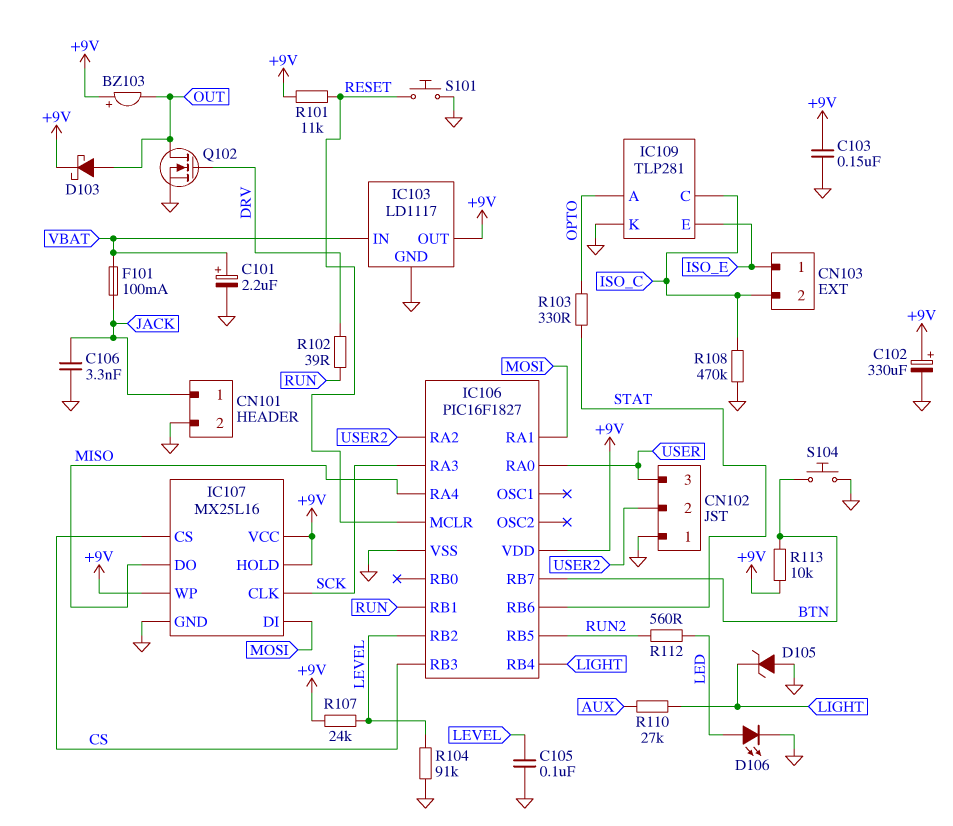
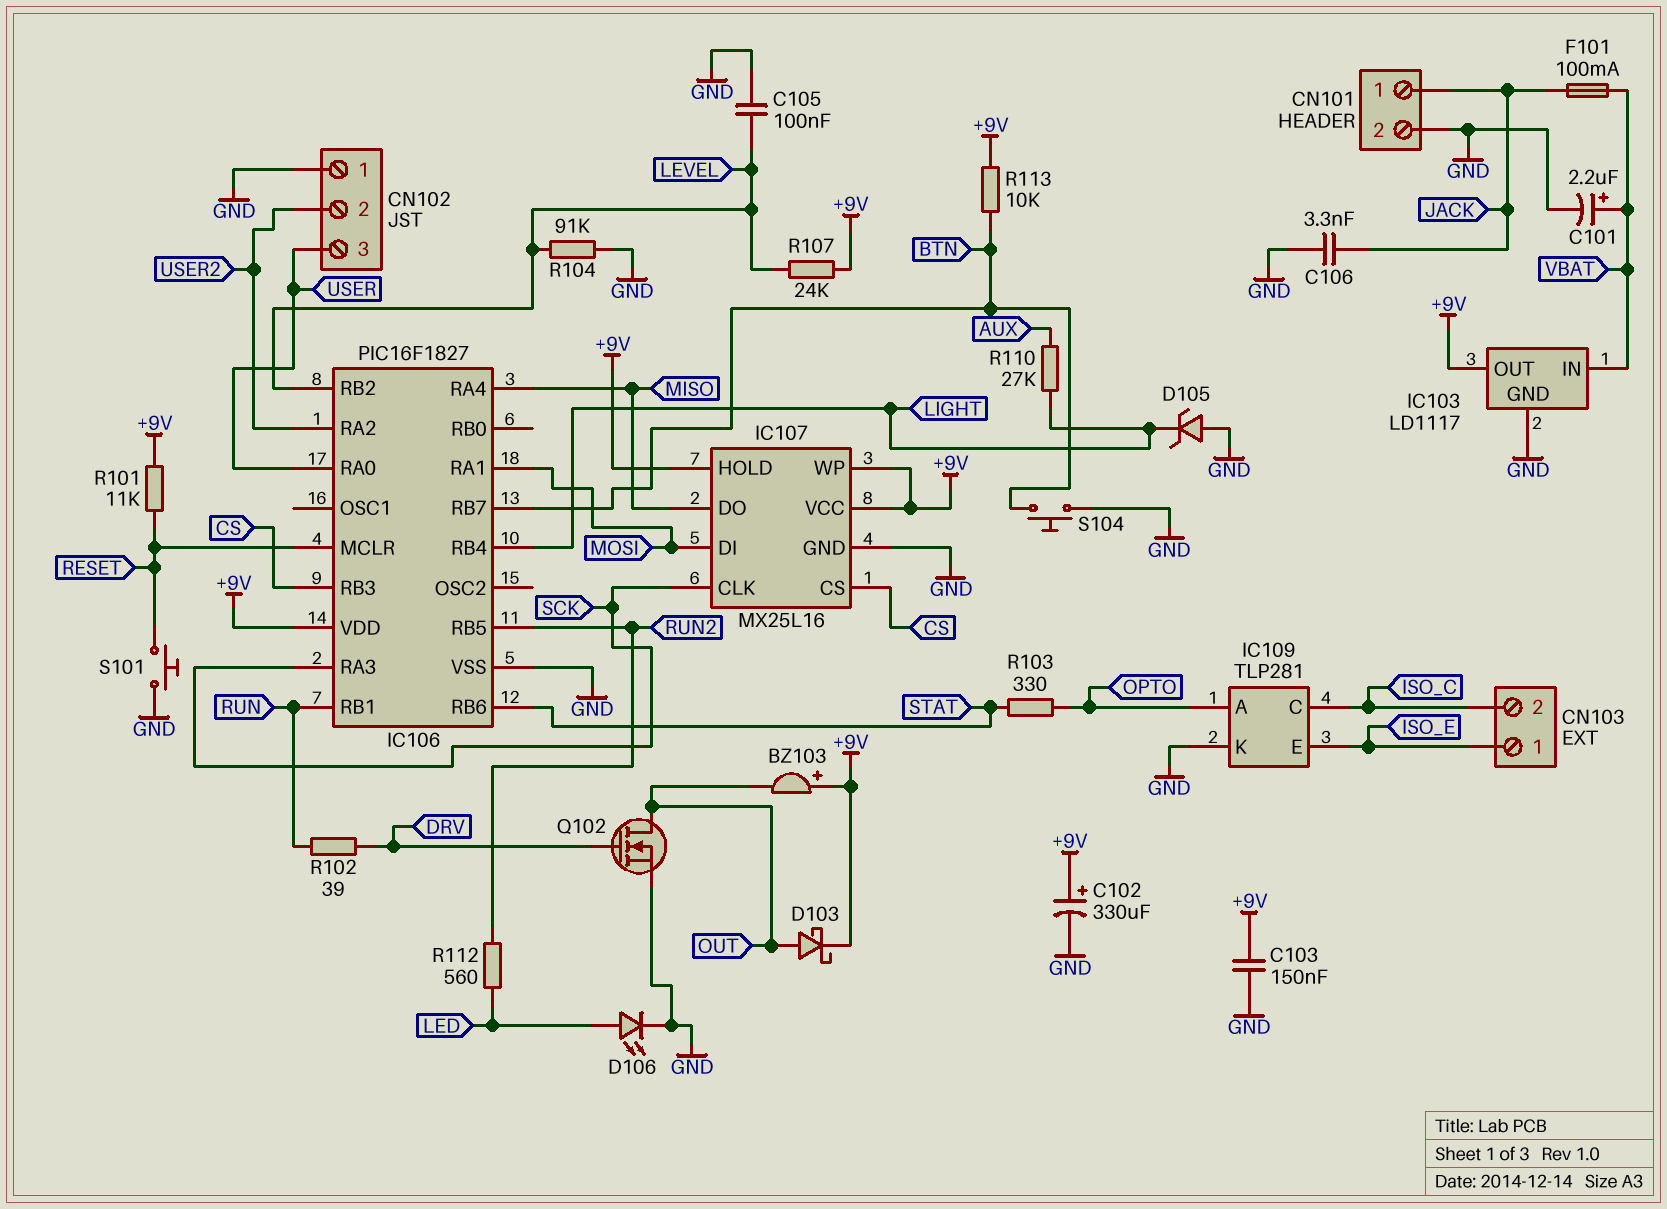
R108: 470k (GND, ISO_C) -> none

